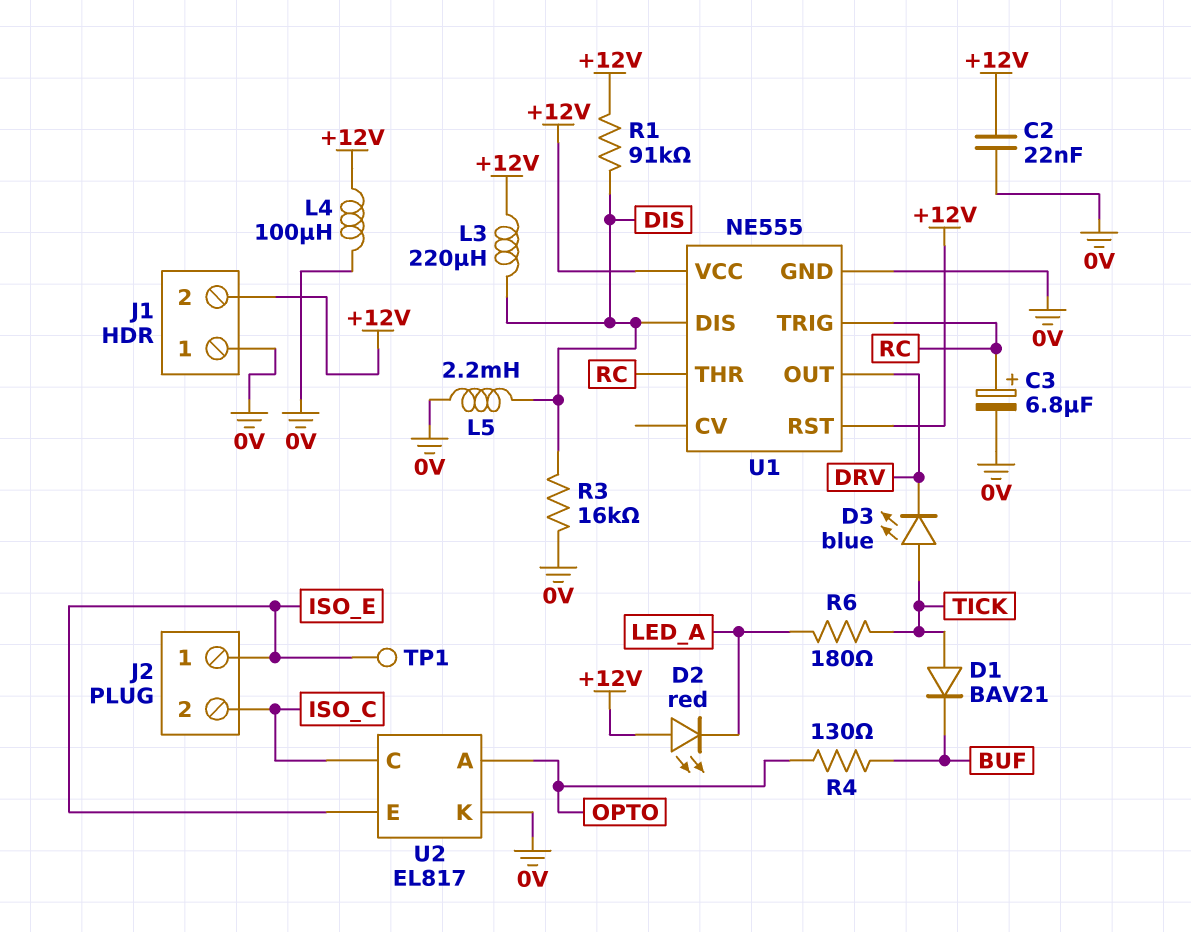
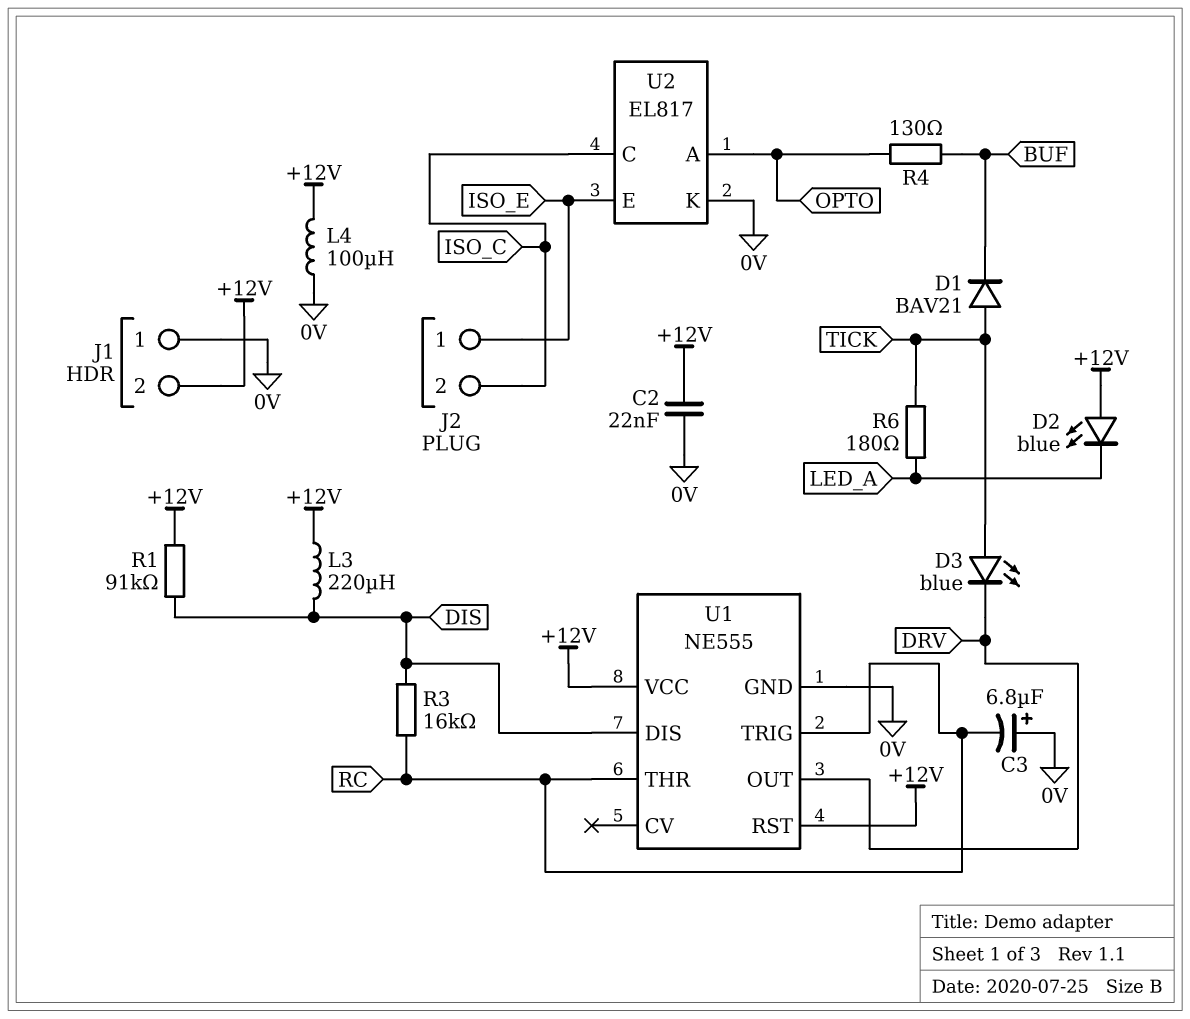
C3: 6.8uF (plus RC, minus 0V) -> 6.8uF (plus 0V, minus RC)
D2: LED red (A +12V, K LED_A) -> LED blue (A +12V, K LED_A)
L5: 2.2mH (0V, DIS) -> none
R3: 16k (0V, DIS) -> 16k (DIS, RC)
TP1: test point (ISO_E) -> none

